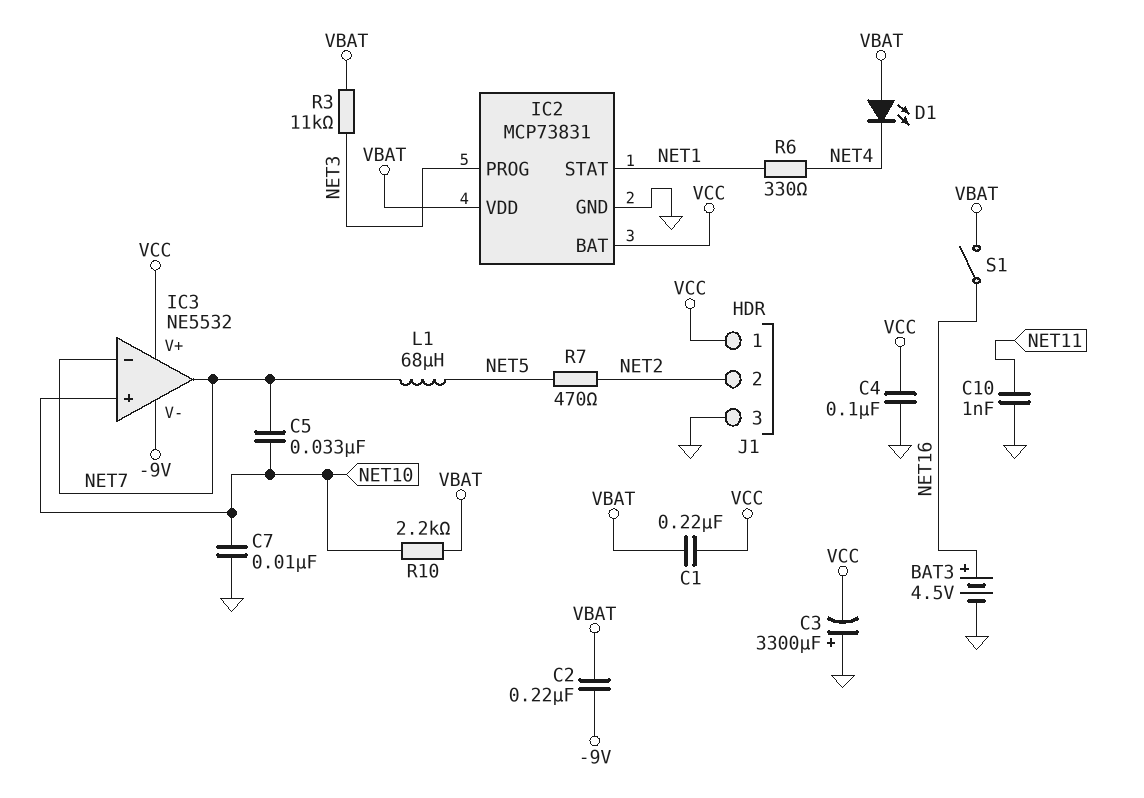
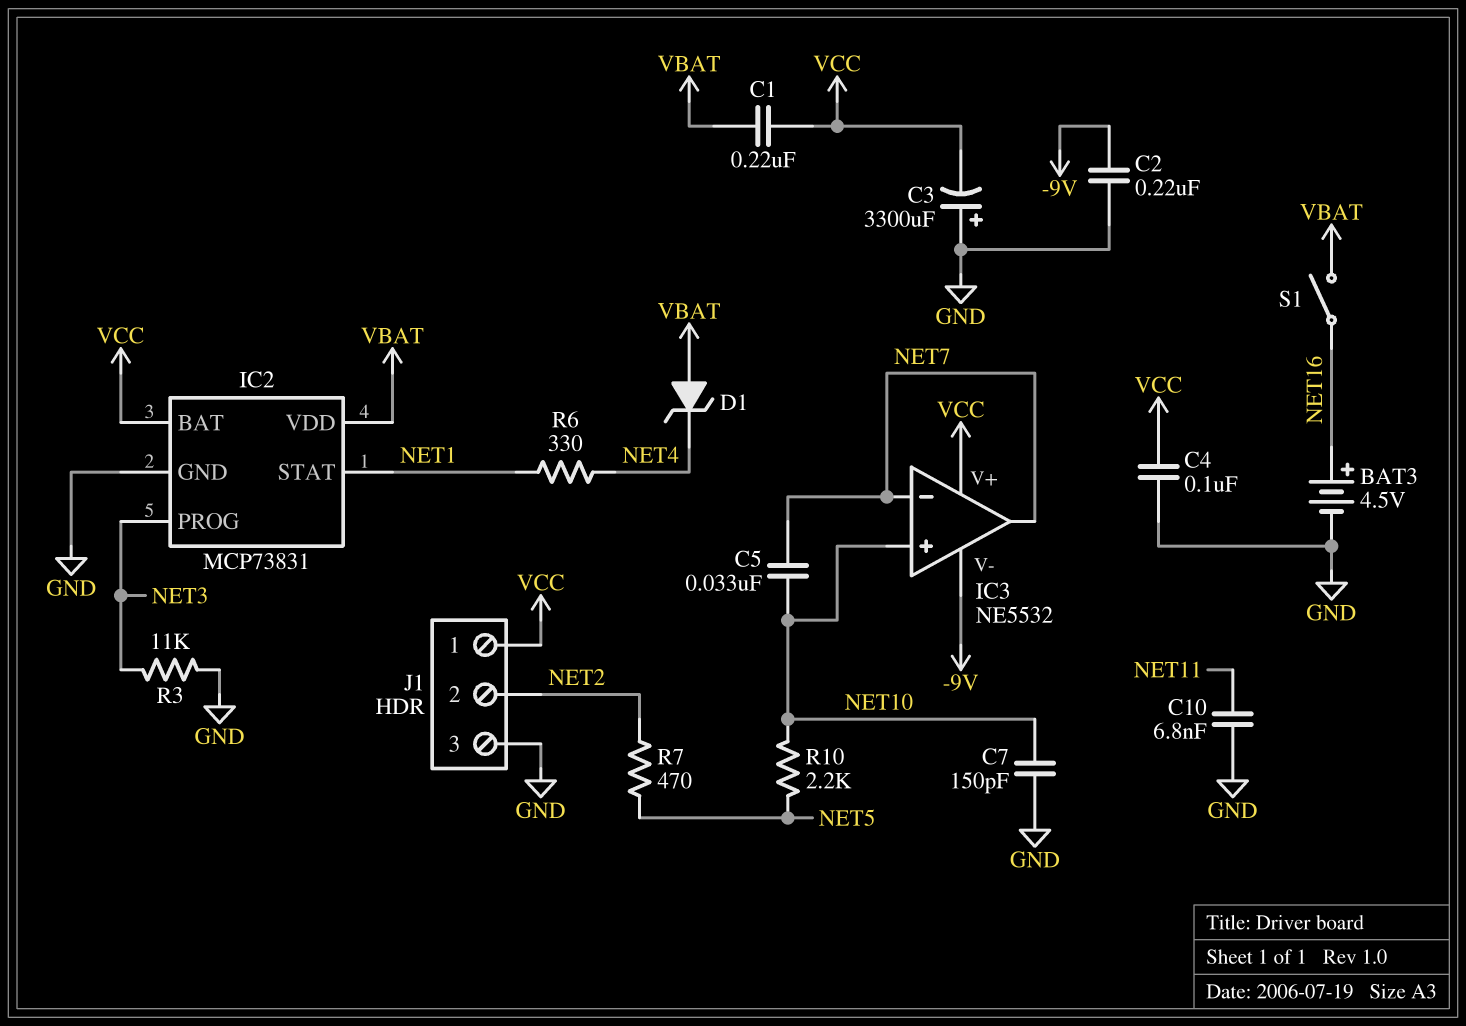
C2: 220nF (-9V, VBAT) -> 220nF (-9V, GND)
C7: 10nF (GND, NET10) -> 150pF (GND, NET10)
C10: 1nF (GND, NET11) -> 6.8nF (GND, NET11)
D1: LED (A VBAT, K NET4) -> zener (A VBAT, K NET4)
L1: 68uH (NET5, NET7) -> none
R3: 11k (NET3, VBAT) -> 11k (GND, NET3)
R10: 2.2k (NET10, VBAT) -> 2.2k (NET5, NET10)

